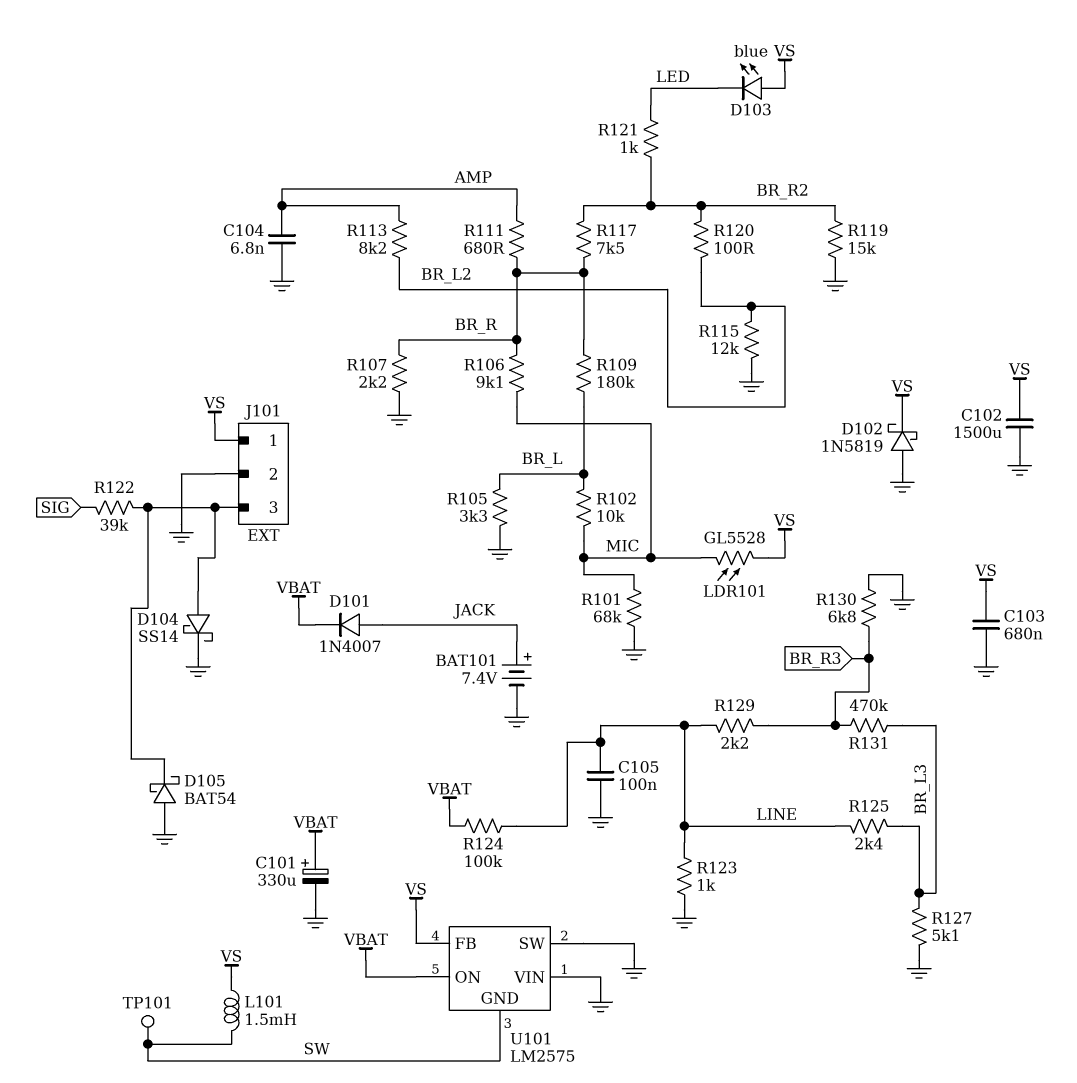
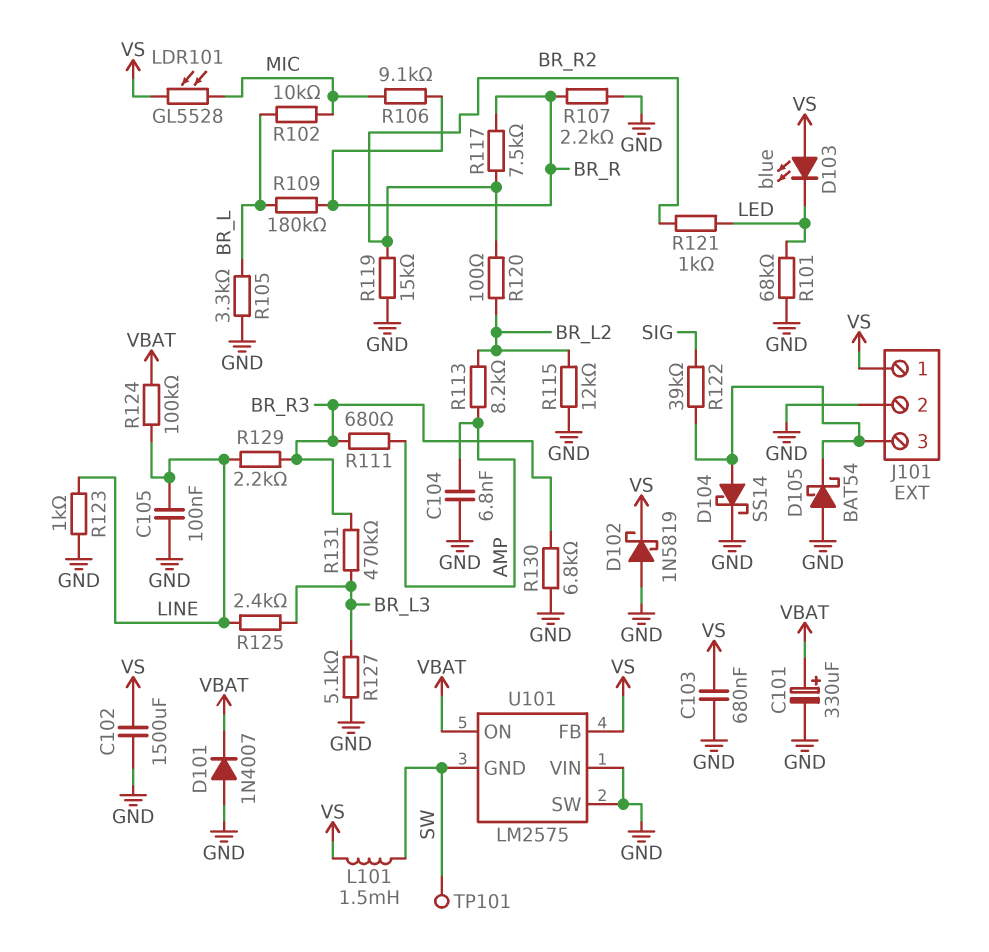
BAT101: 7.4V (plus JACK, minus GND) -> none
D101: diode 1N4007 (A JACK, K VBAT) -> diode 1N4007 (A GND, K VBAT)
R101: 68k (GND, MIC) -> 68k (GND, LED)
R111: 680 (AMP, BR_R) -> 680 (AMP, BR_R3)

